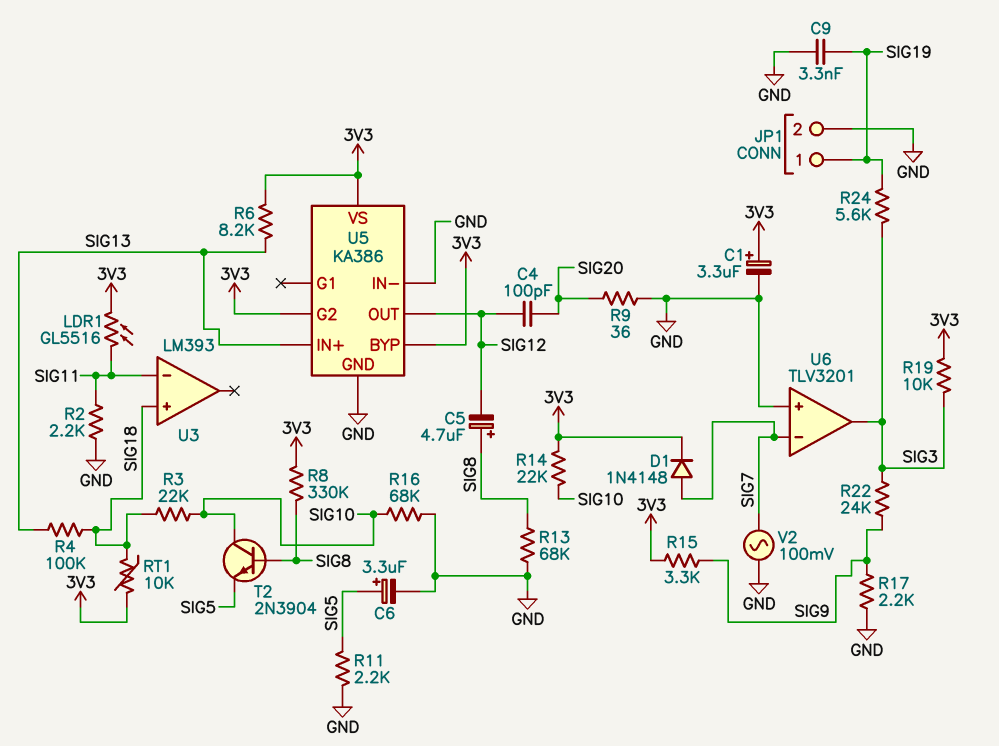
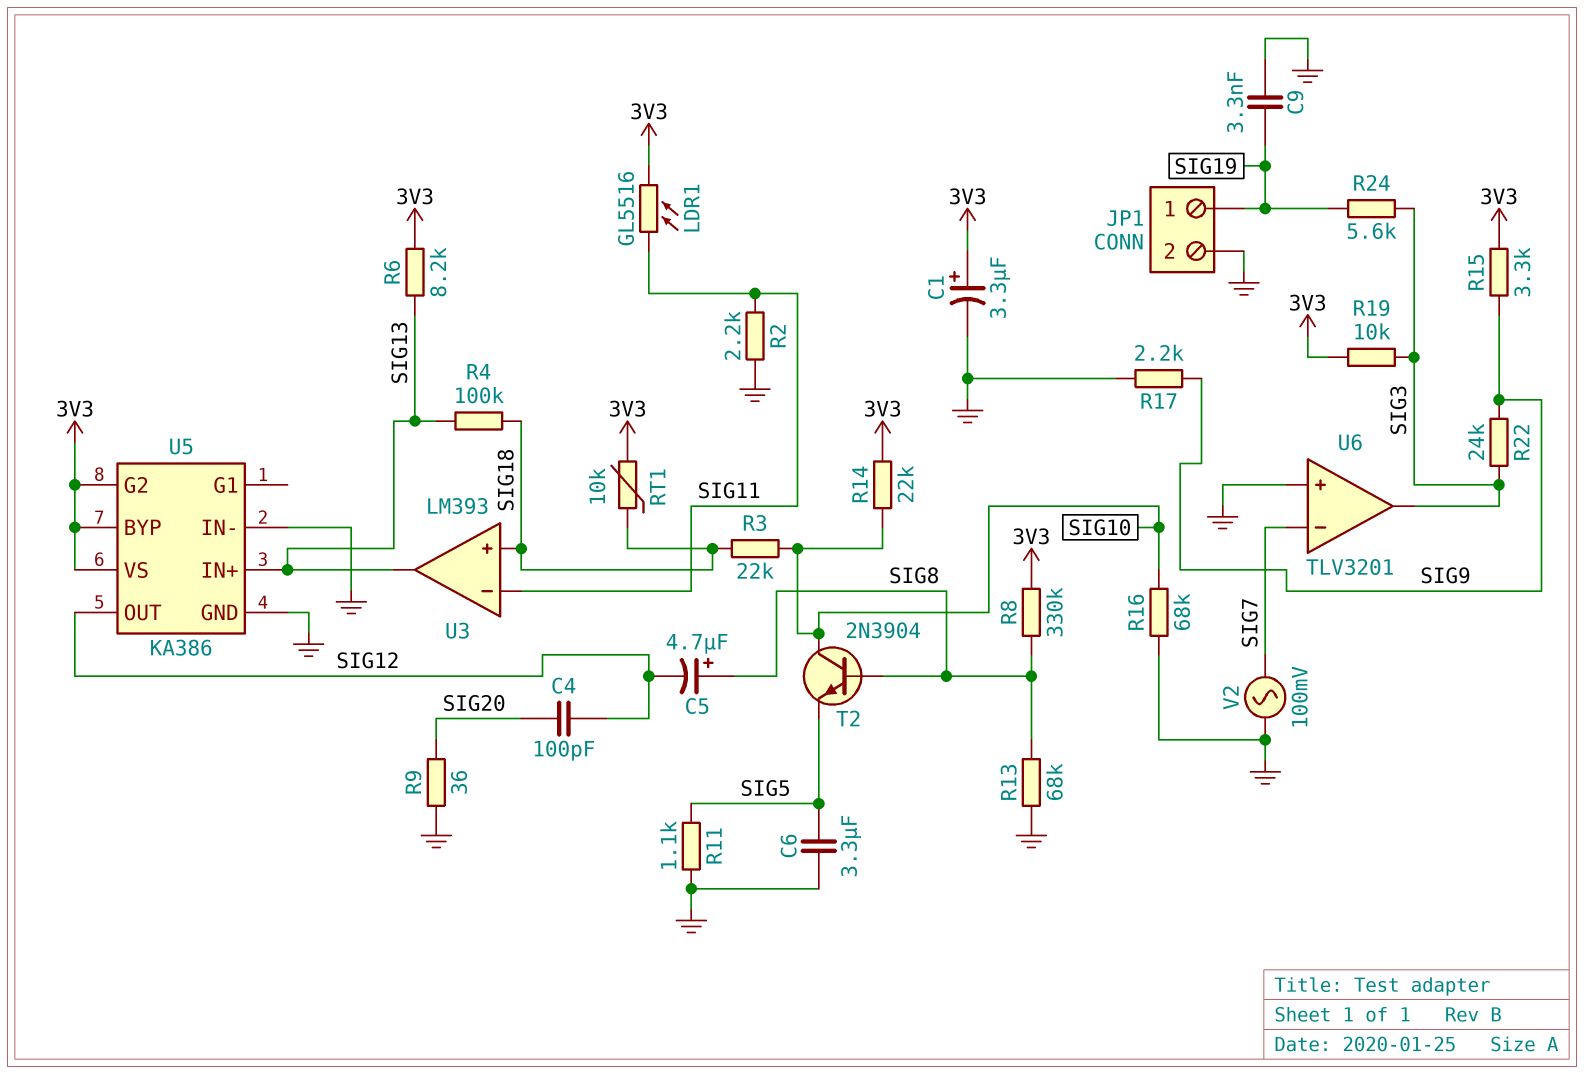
C6: 3.3uF (plus SIG5, minus GND) -> 3.3uF (GND, SIG5)
D1: diode 1N4148 (A SIG7, K 3V3) -> none
R11: 2.2k (GND, SIG5) -> 1.1k (GND, SIG5)
U3 pin out: none -> SIG13

